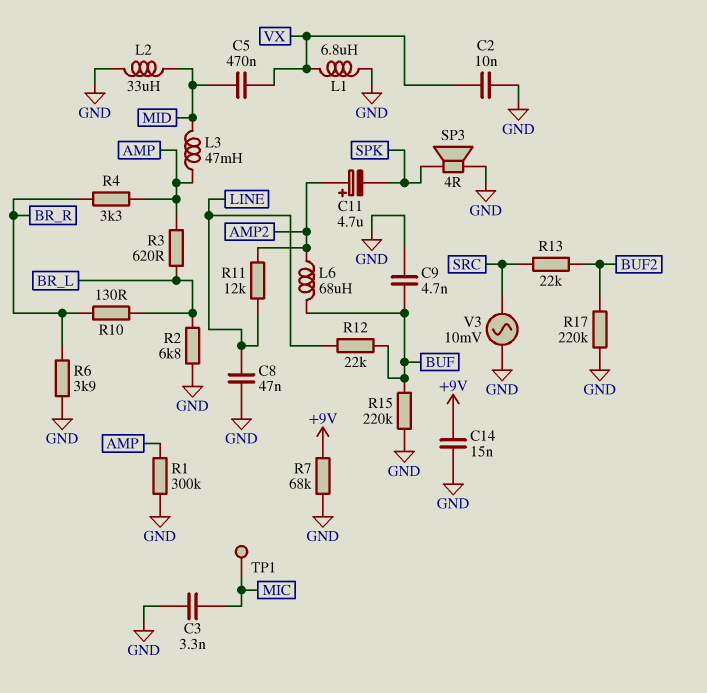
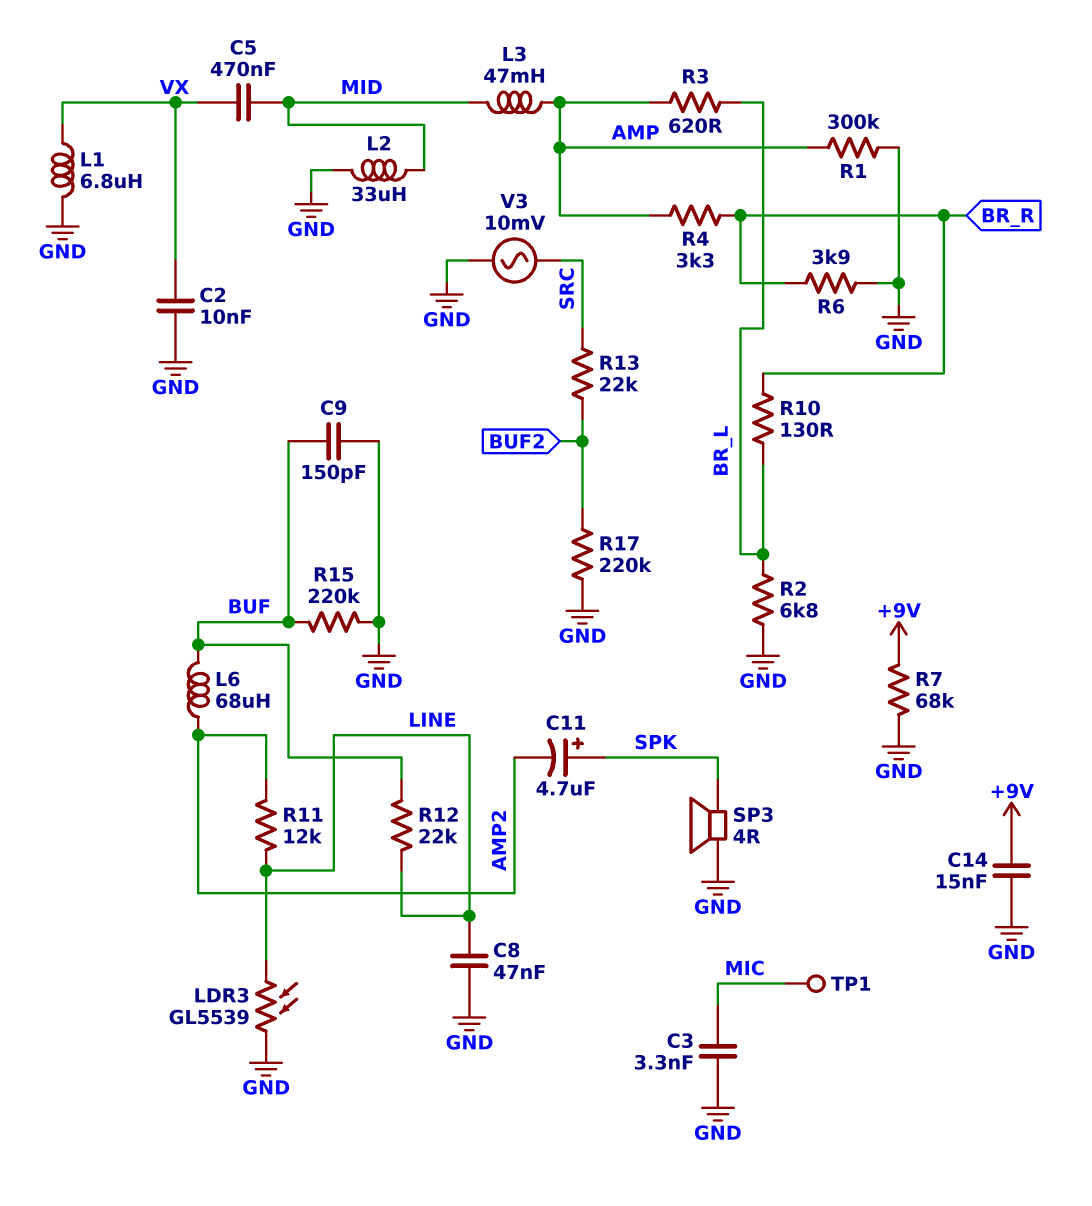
C9: 4.7nF (BUF, GND) -> 150pF (BUF, GND)
C11: 4.7uF (plus AMP2, minus SPK) -> 4.7uF (plus SPK, minus AMP2)
LDR3: none -> GL5539 (GND, LINE)

